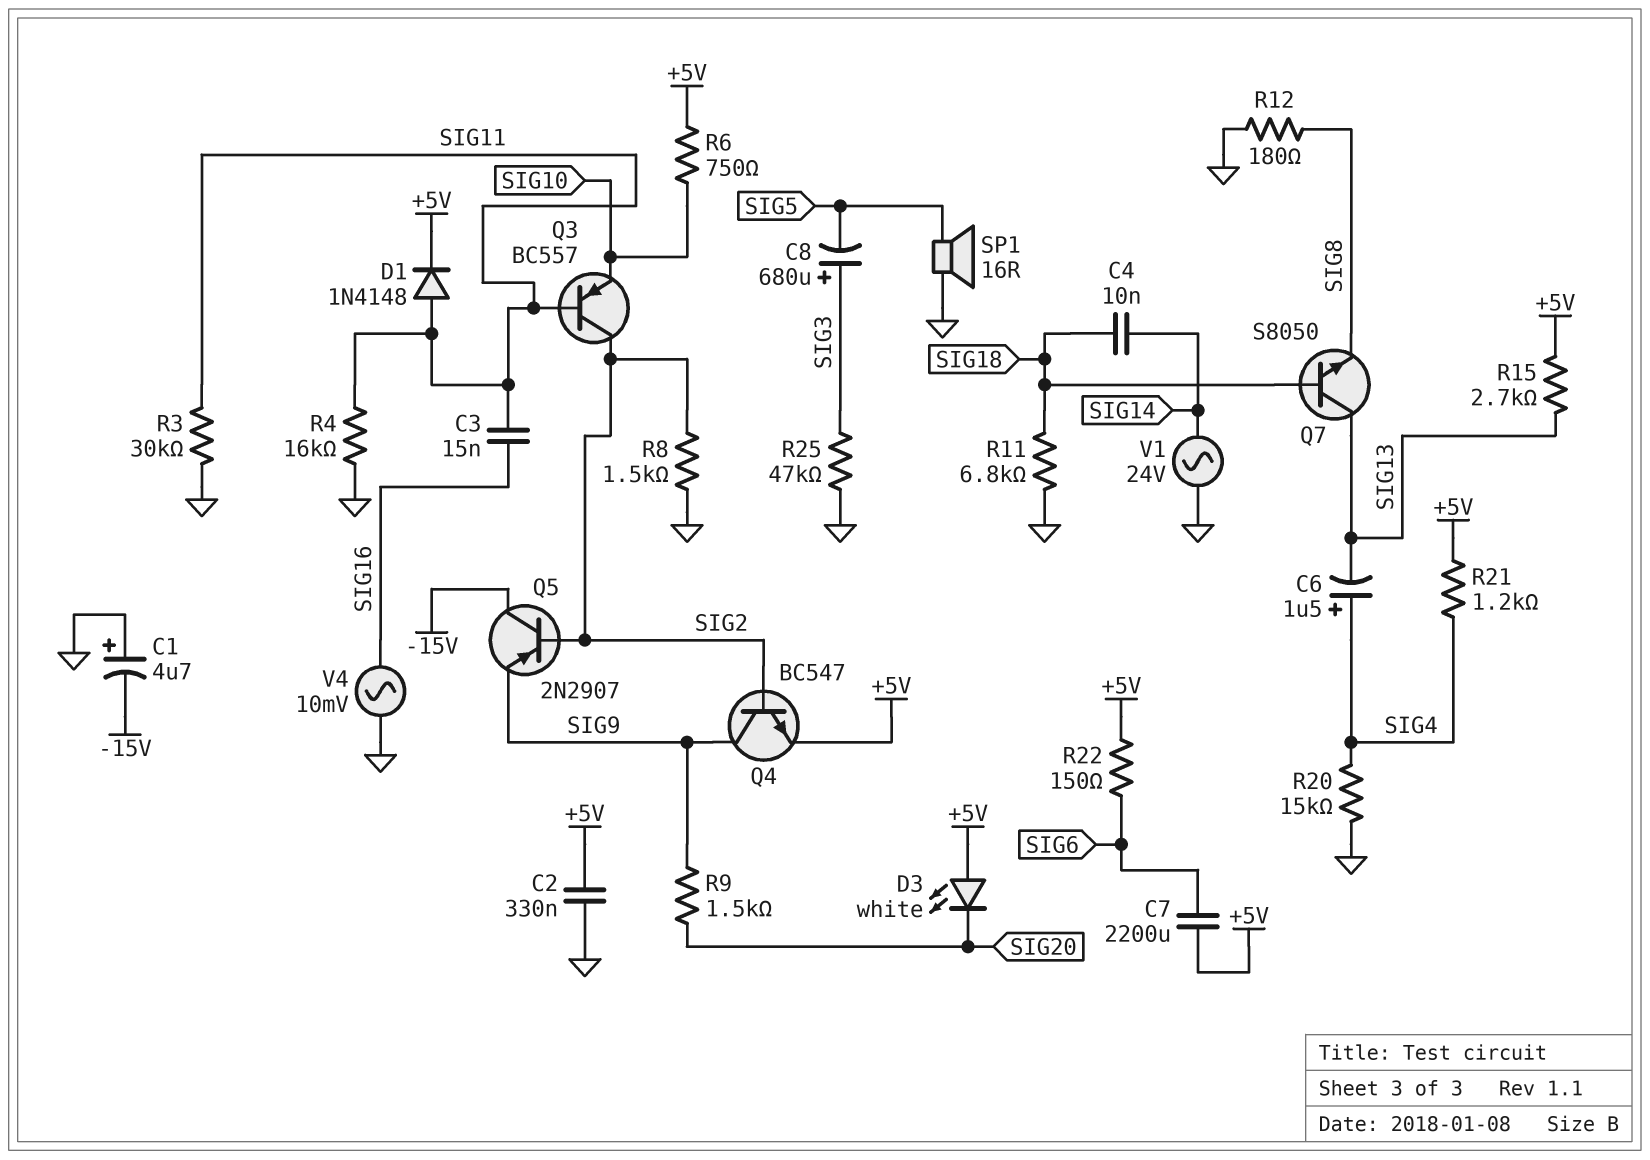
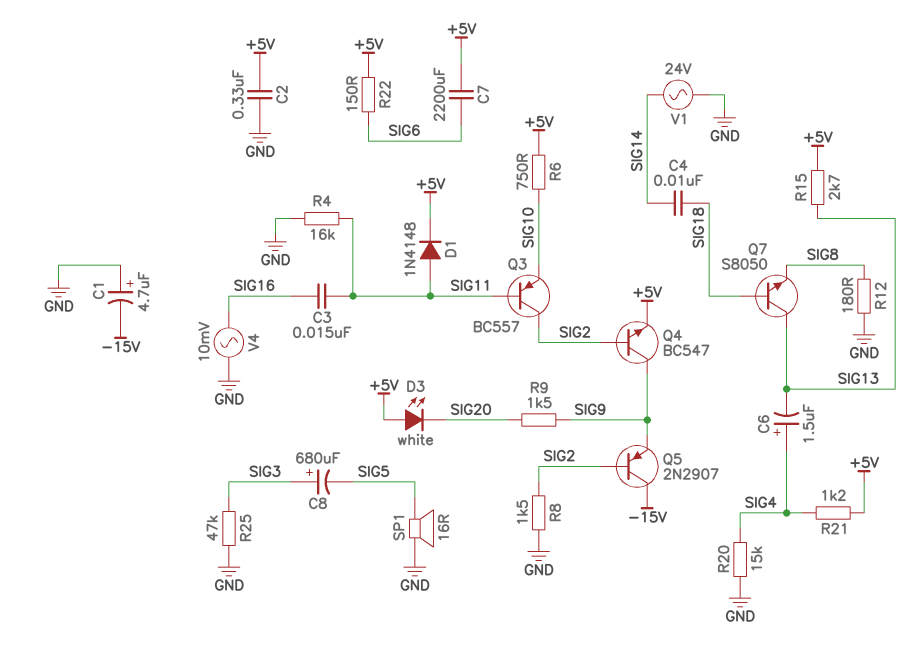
R3: 30k (GND, SIG11) -> none
R11: 6.8k (GND, SIG18) -> none

